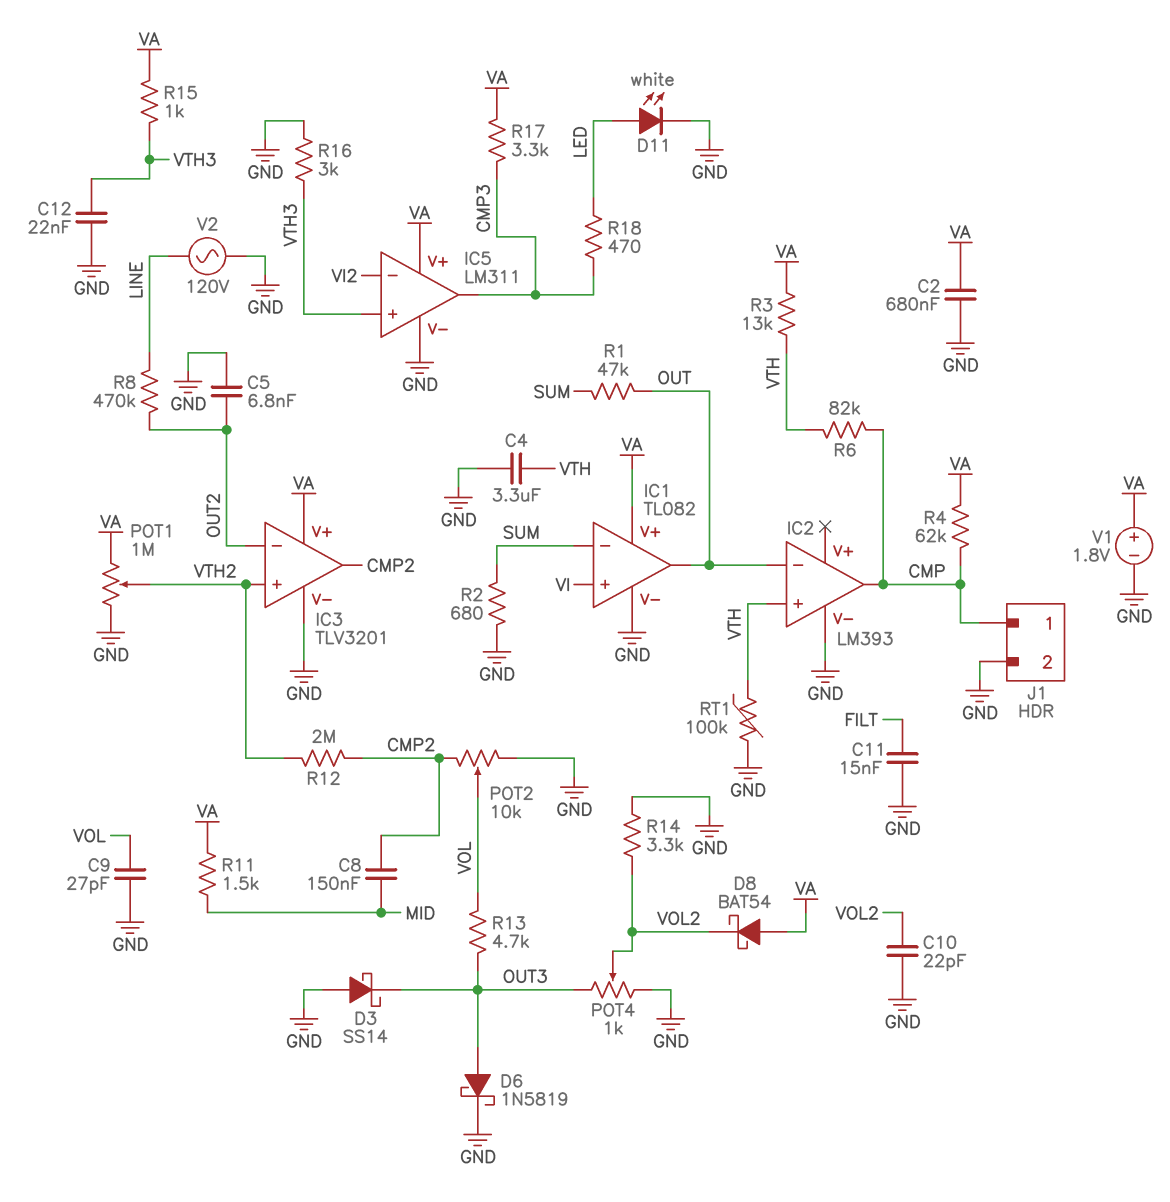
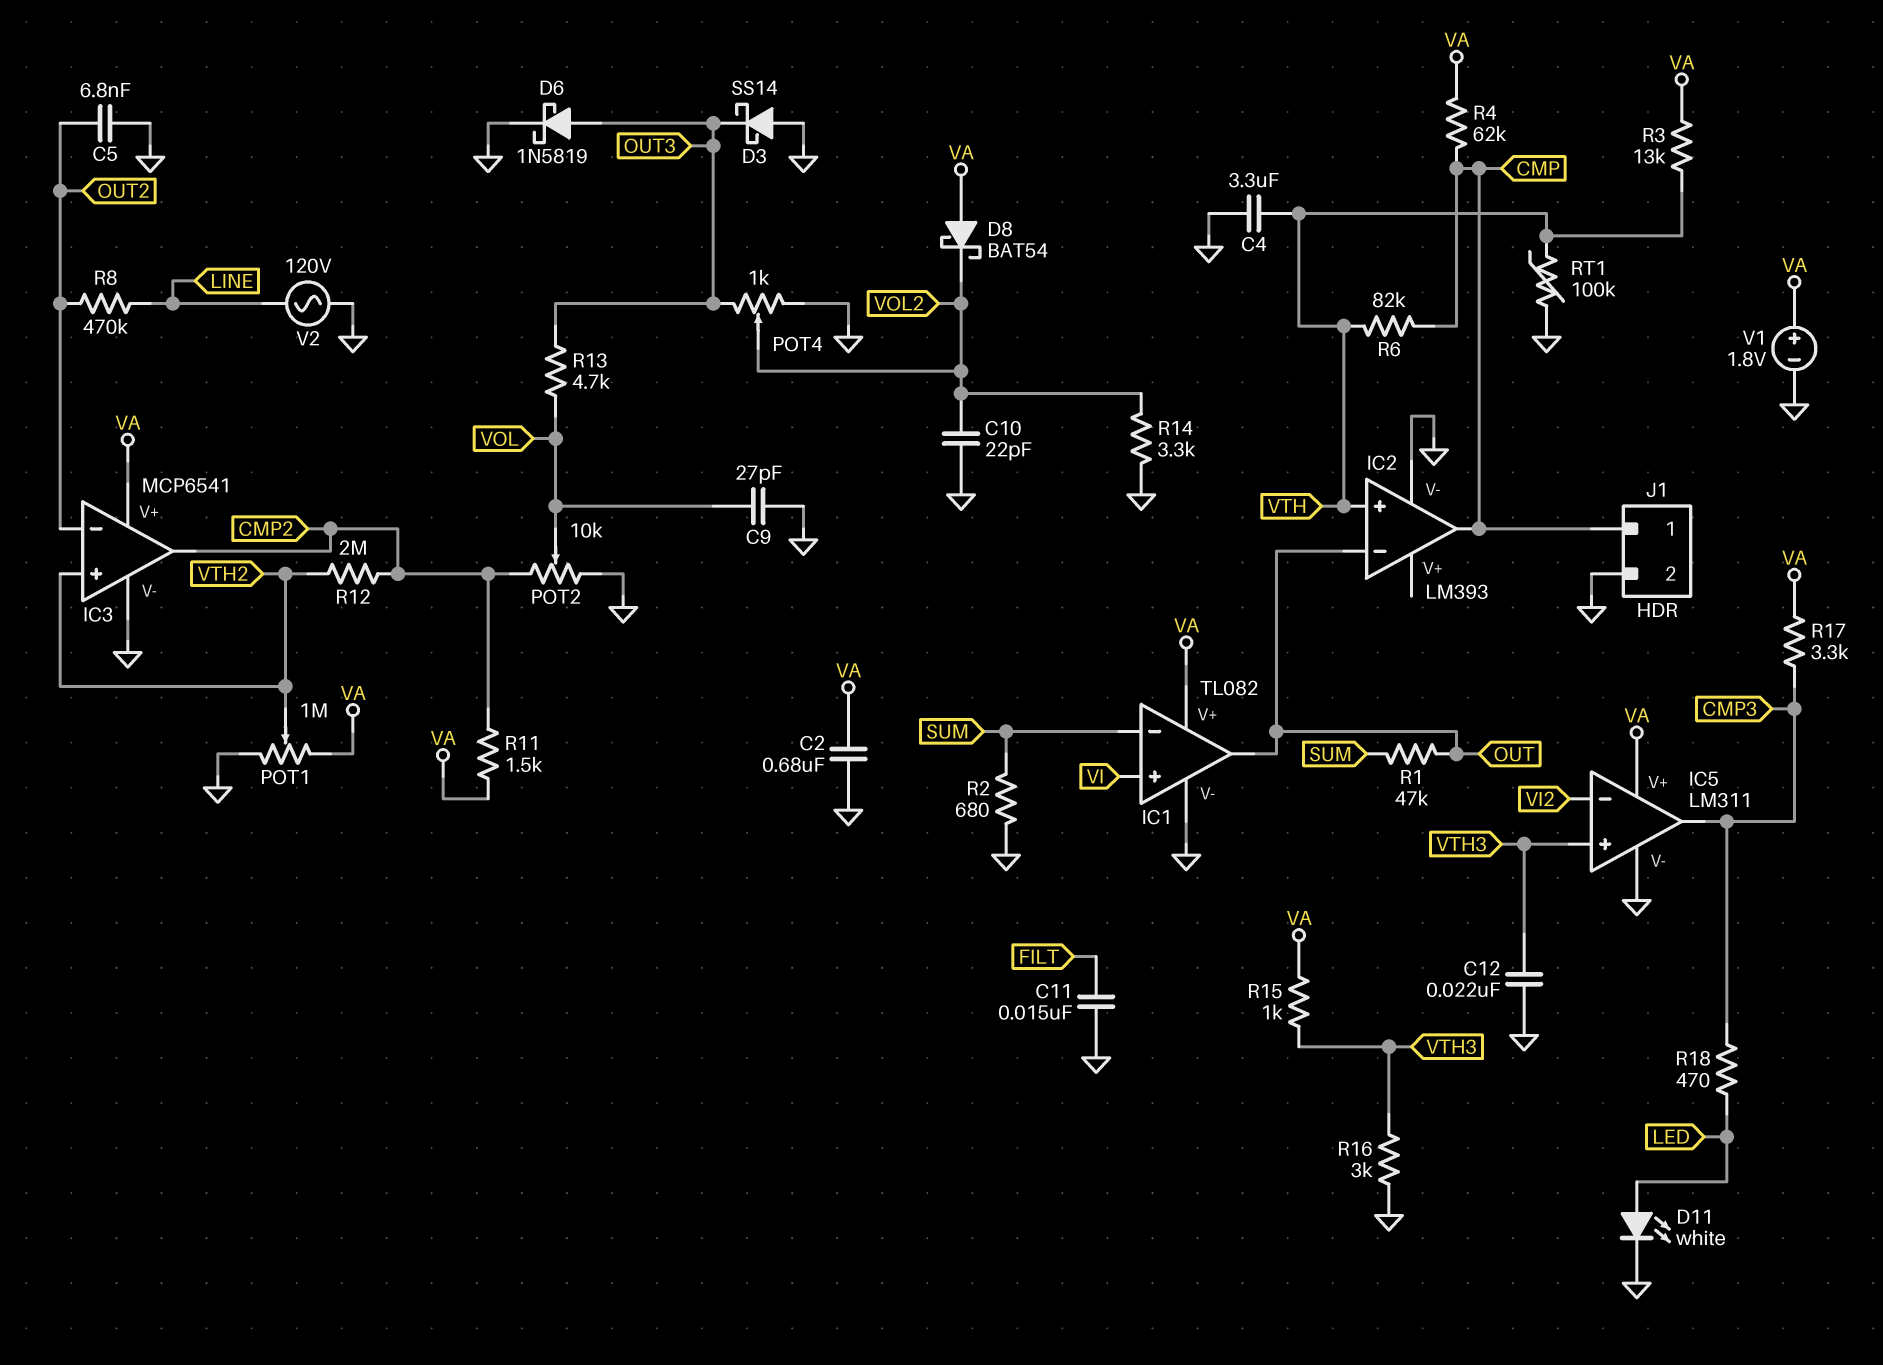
C8: 150nF (CMP2, MID) -> none
IC3: TLV3201 -> MCP6541
R11: 1.5k (MID, VA) -> 1.5k (CMP2, VA)

